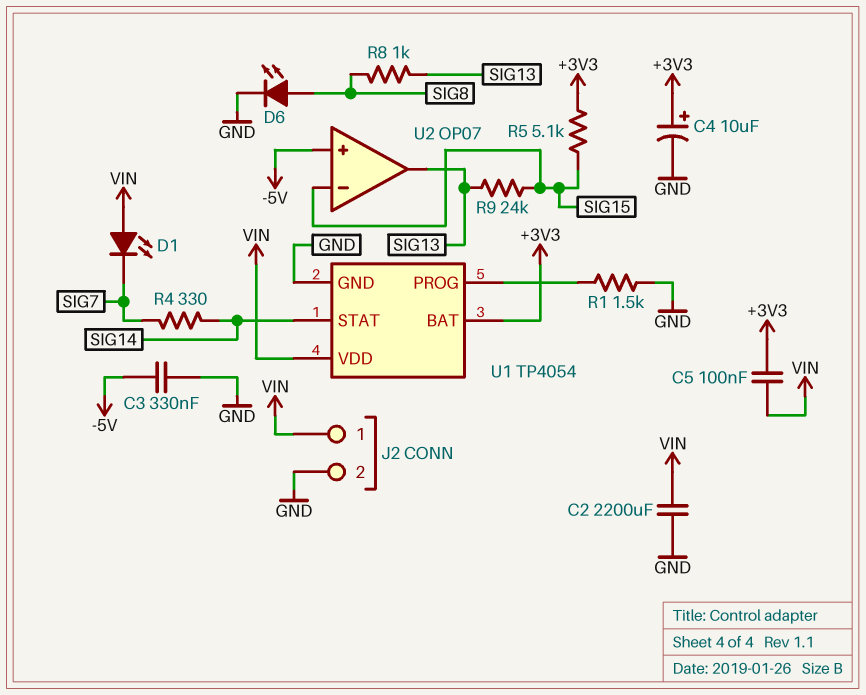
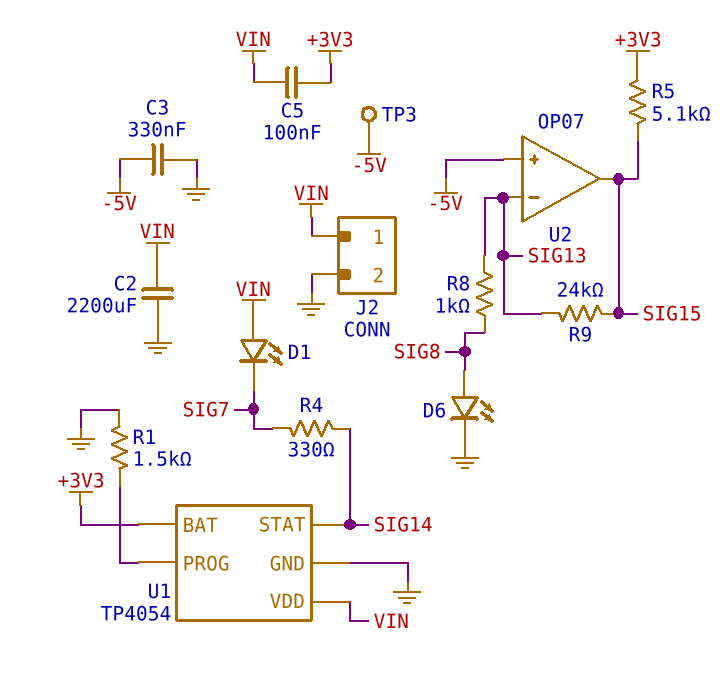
C4: 10uF (plus +3V3, minus GND) -> none
TP3: none -> test point (-5V)
U2 pin in-: SIG15 -> SIG13
U2 pin out: SIG13 -> SIG15

